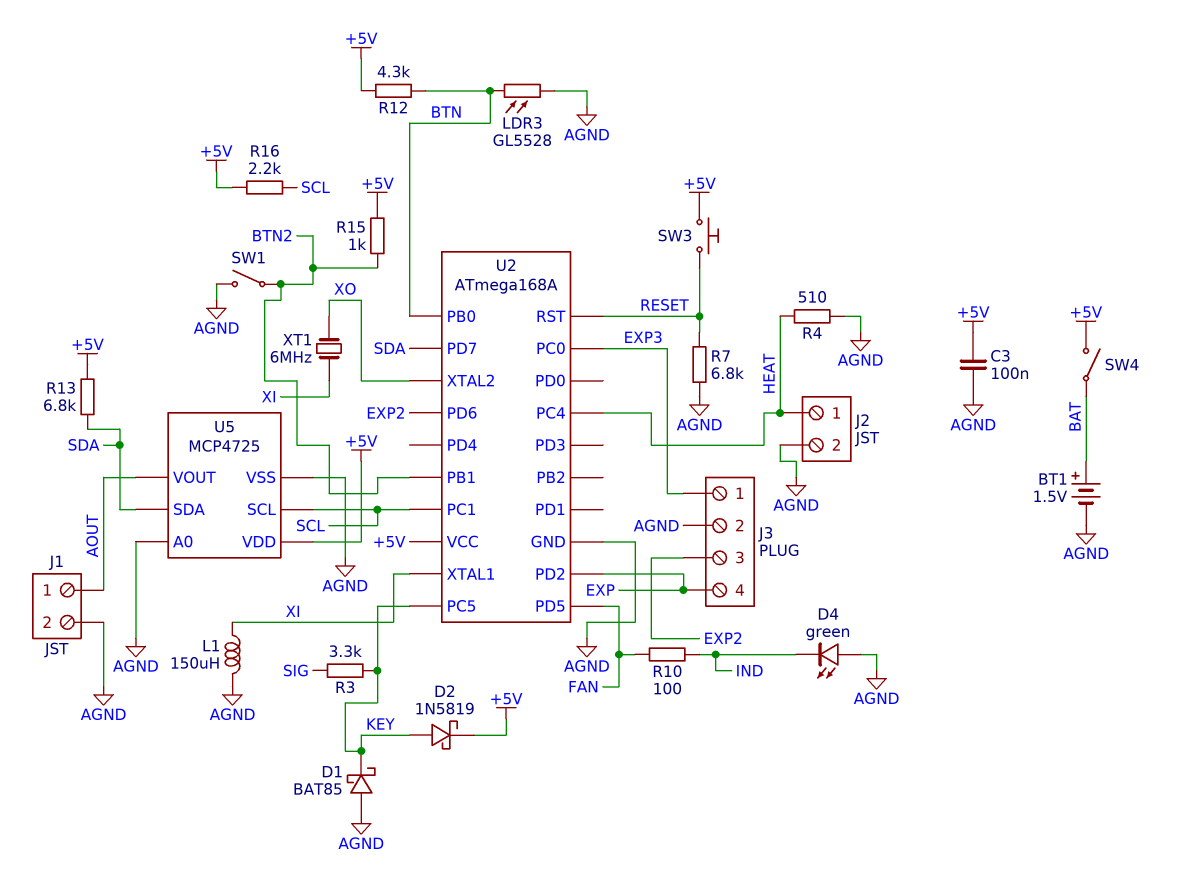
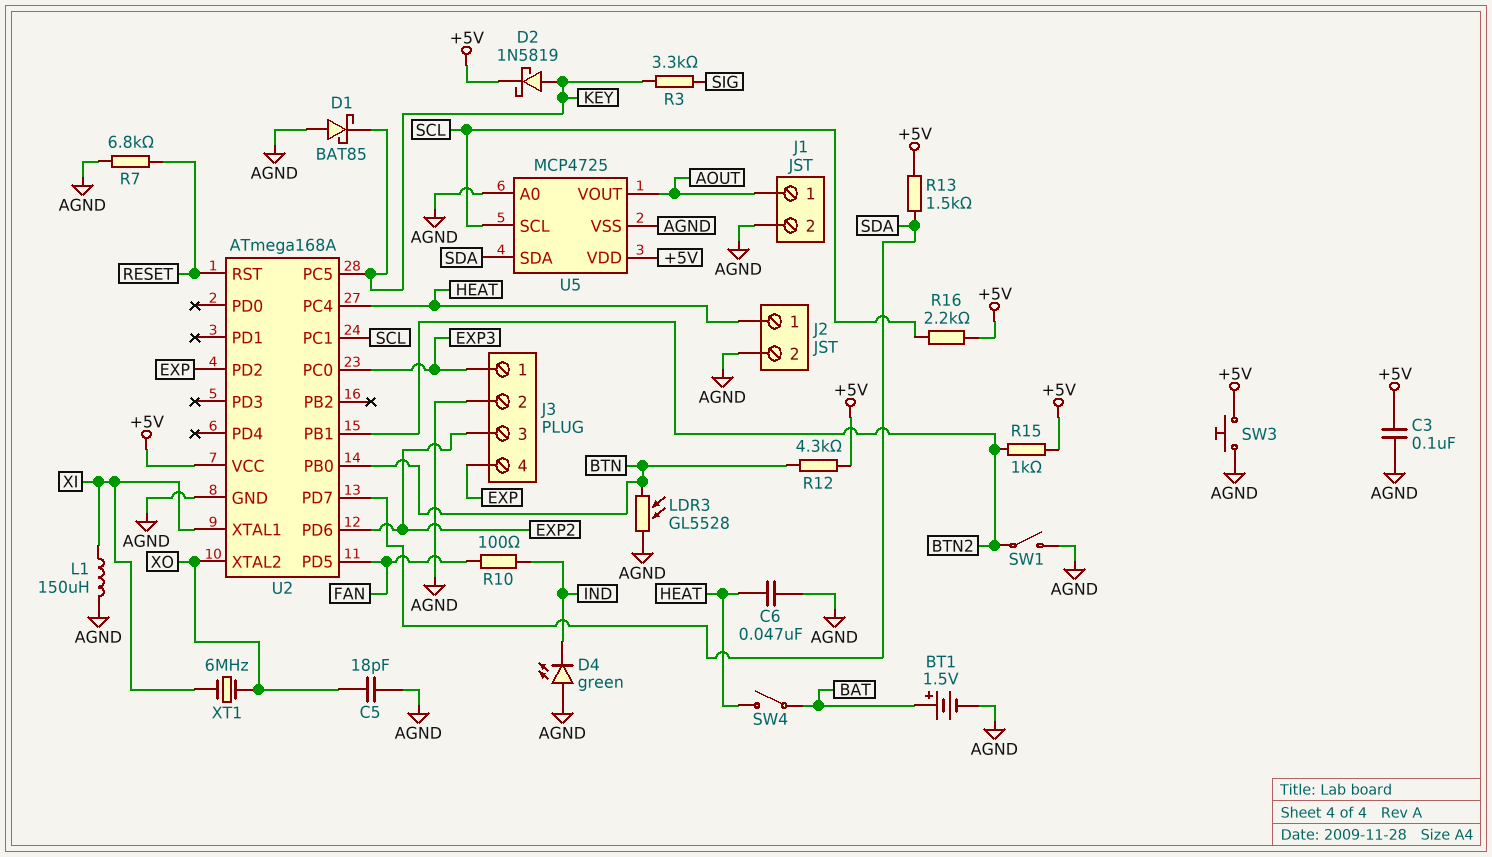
C5: none -> 18pF (AGND, XO)
C6: none -> 47nF (AGND, HEAT)
R4: 510 (AGND, HEAT) -> none
R13: 6.8k (+5V, SDA) -> 1.5k (+5V, SDA)
SW3: button (+5V, RESET) -> button (+5V, AGND)
SW4: switch (+5V, BAT) -> switch (BAT, HEAT)

